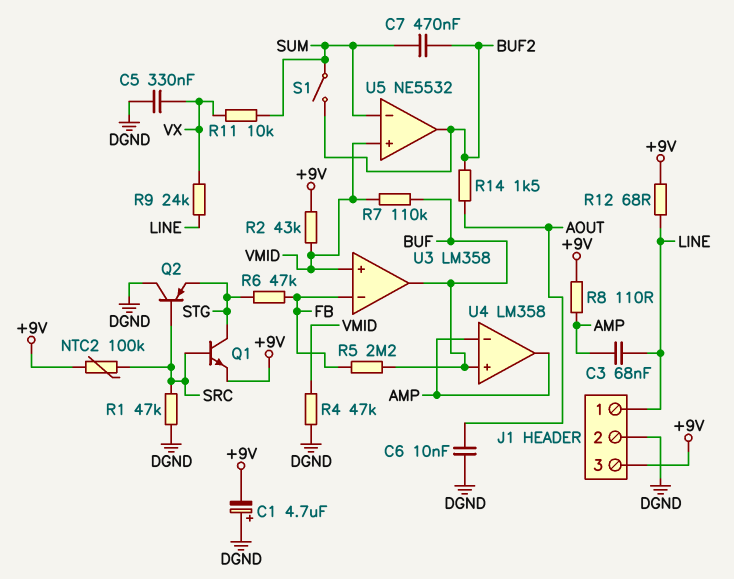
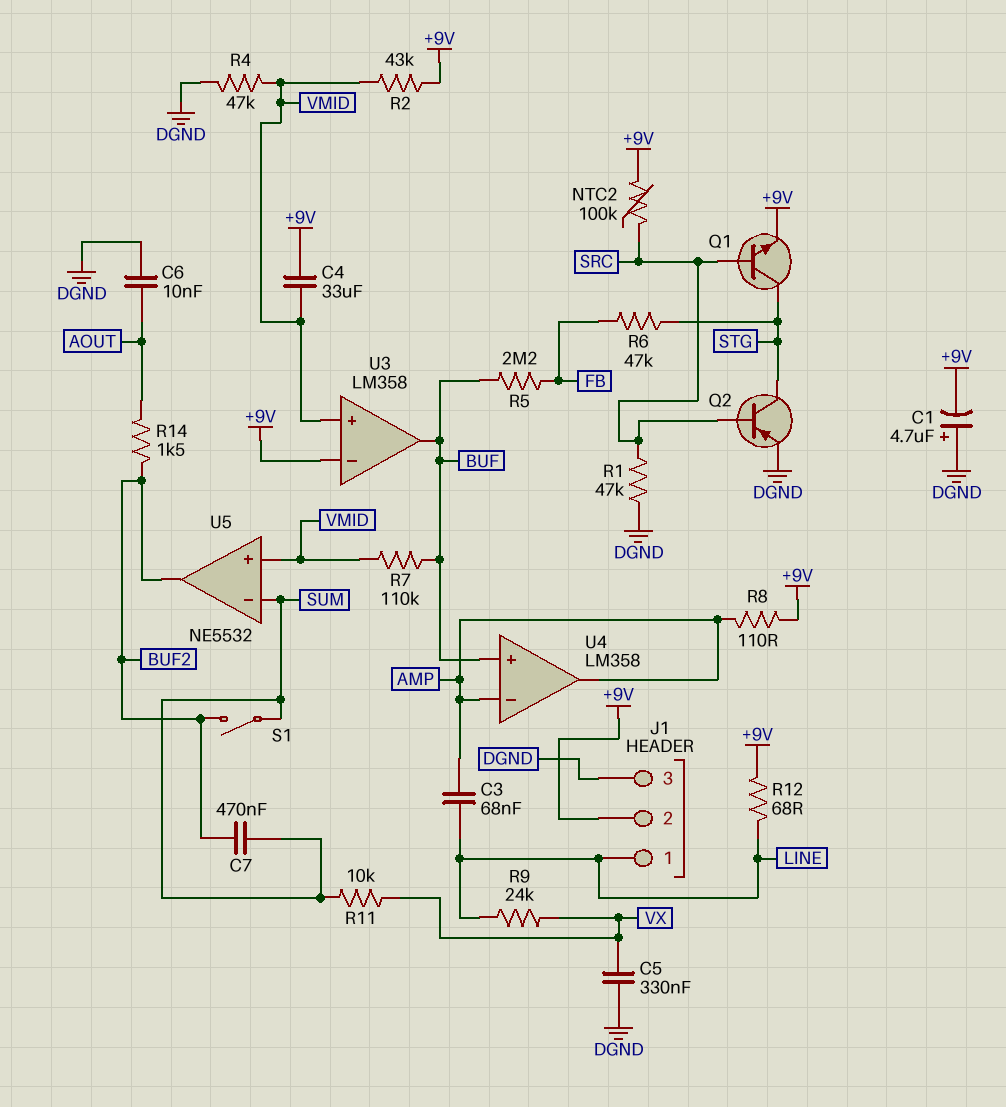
C4: none -> 33uF (+9V, VMID)
J1 pin 2: DGND -> +9V
J1 pin 3: +9V -> DGND
Q2: PNP (B SRC, C DGND, E STG) -> PNP (B SRC, C STG, E DGND)
U3 pin in-: FB -> +9V

